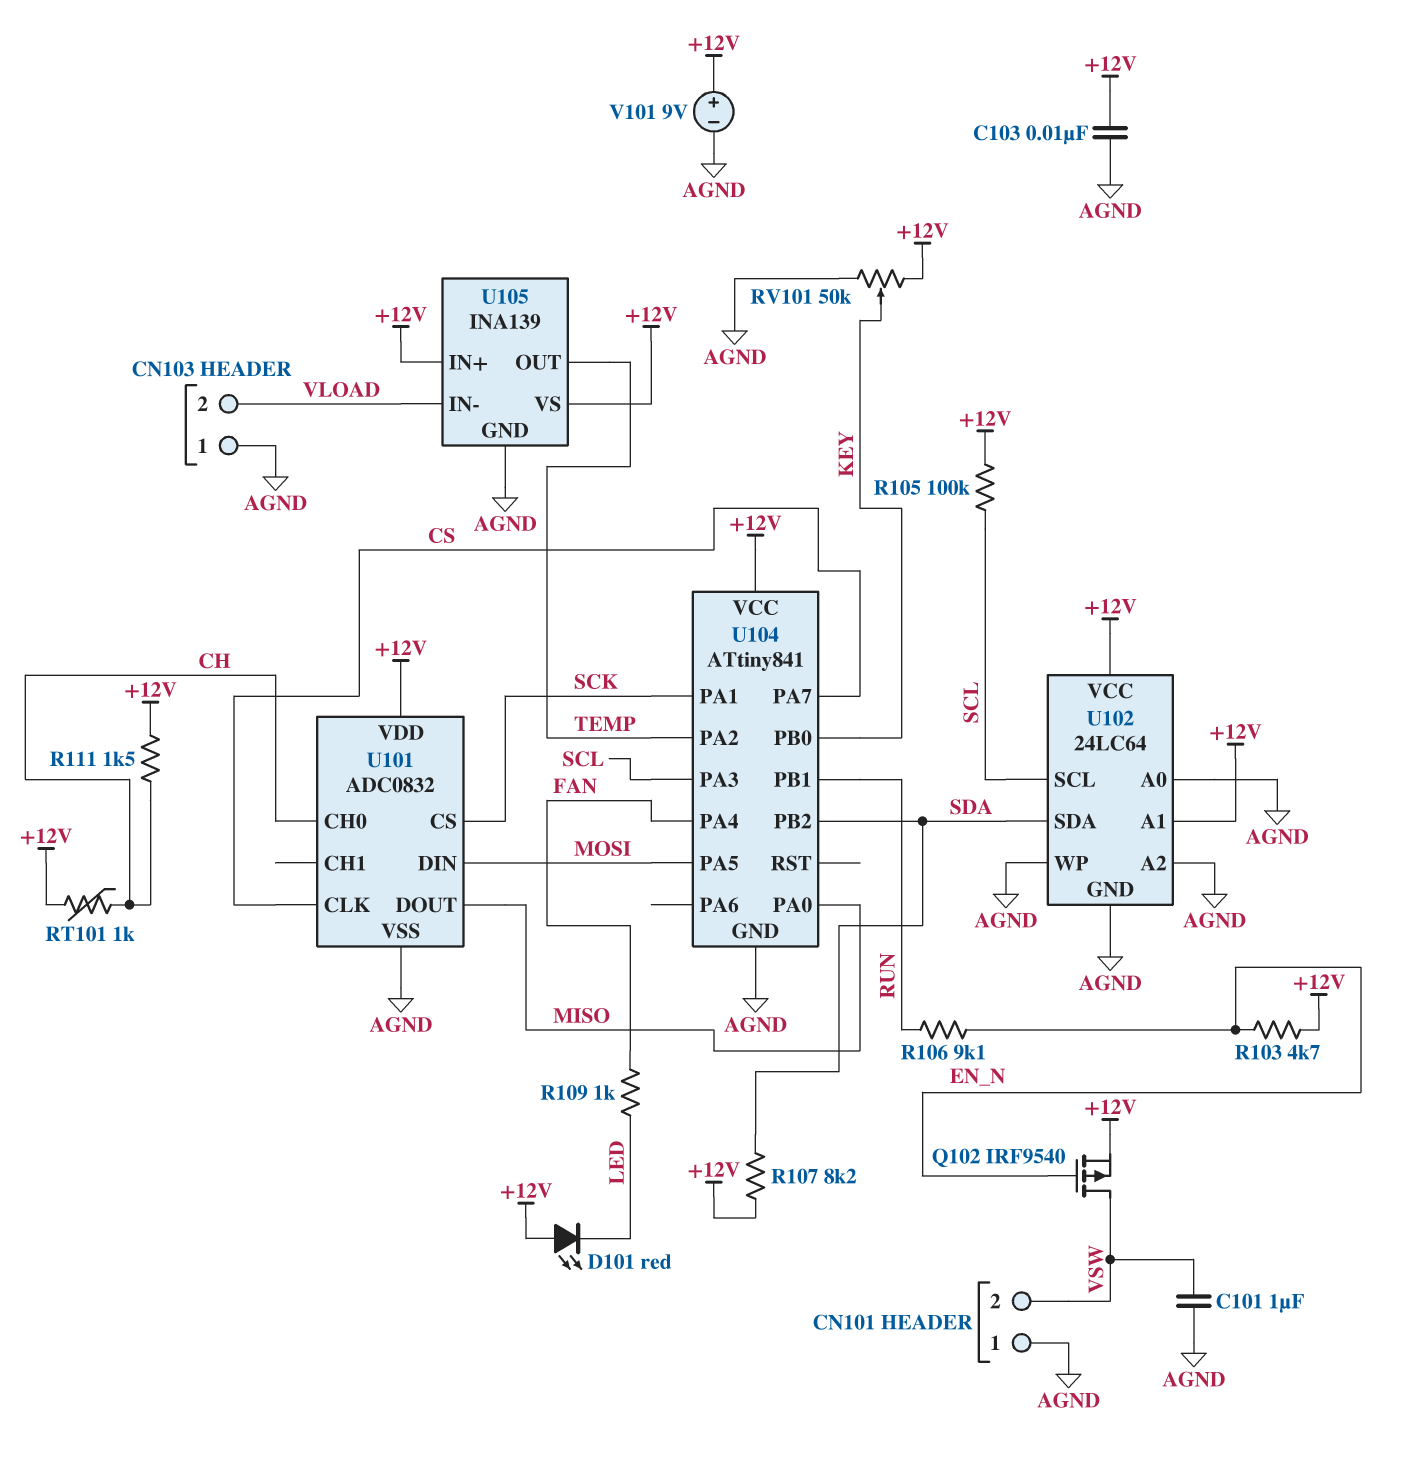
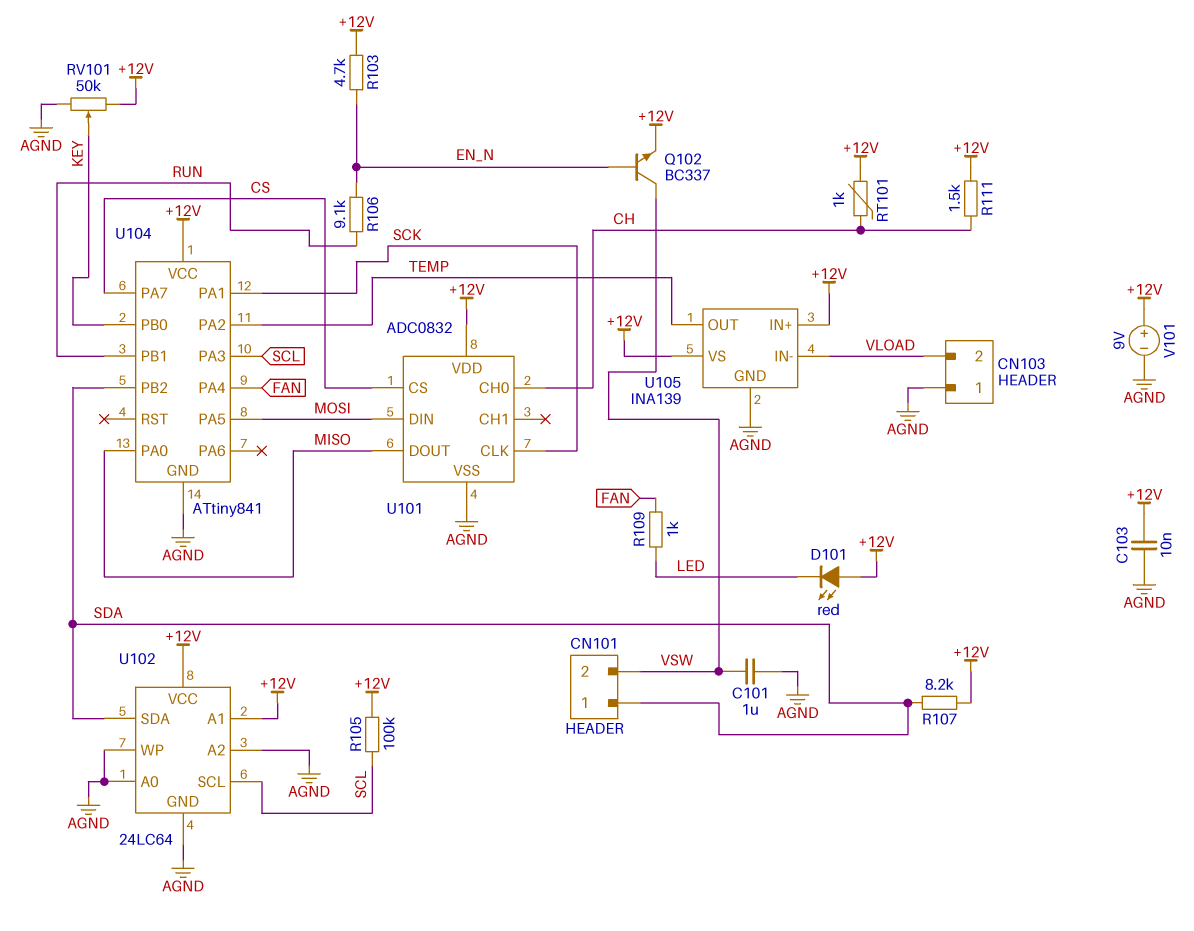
CN101 pin 1: AGND -> SDA
Q102: PMOS IRF9540 (G EN_N, D VSW, S +12V) -> NPN BC337 (B EN_N, C VSW, E +12V)
U101 pin CLK: CS -> SCK
U101 pin CS: SCK -> CS

